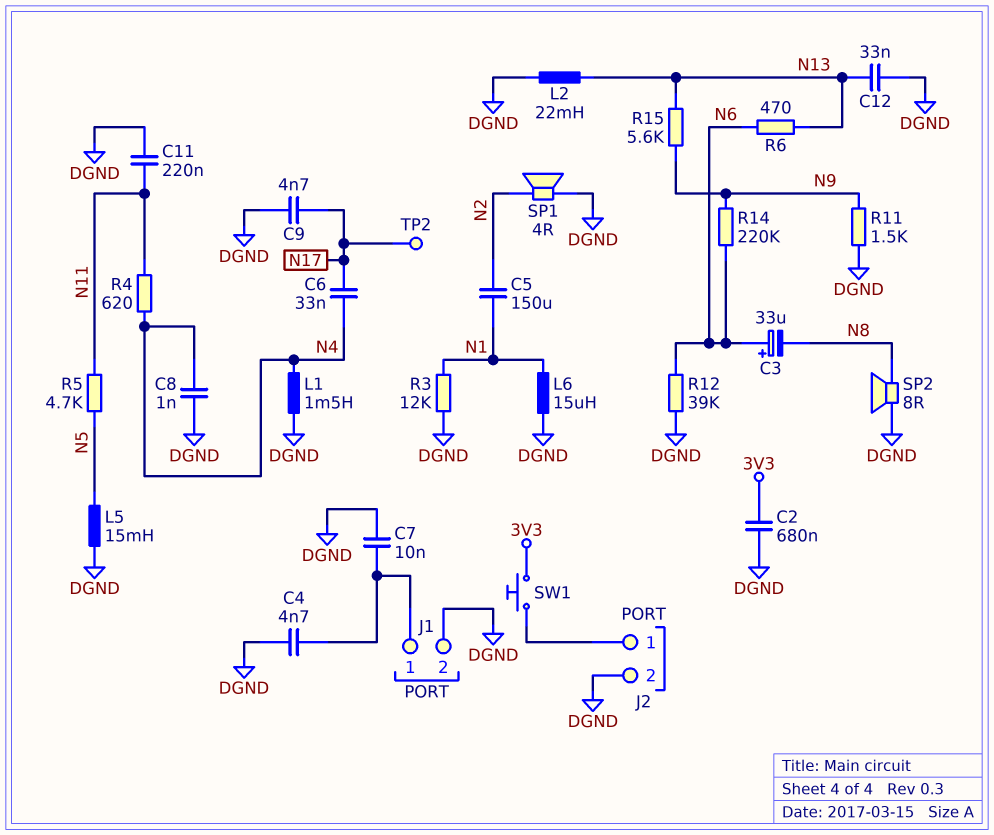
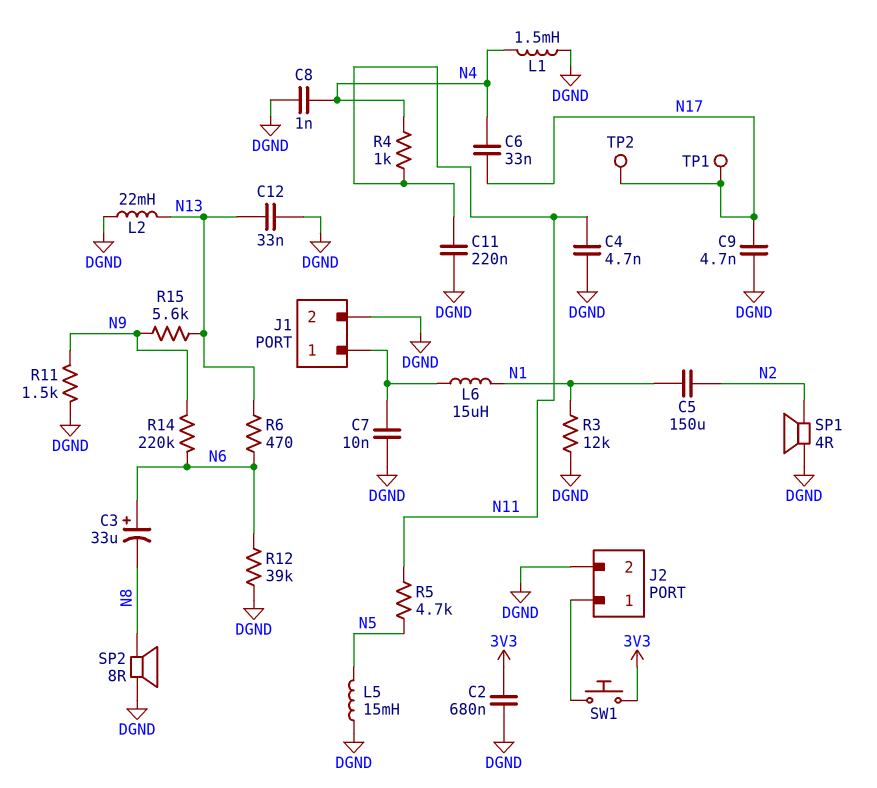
C4: 4.7nF (DGND, J1/1) -> 4.7nF (DGND, N11)
L6: 15uH (DGND, N1) -> 15uH (J1/1, N1)
R4: 620 (N4, N11) -> 1k (N4, N11)
TP1: none -> test point (N17)

